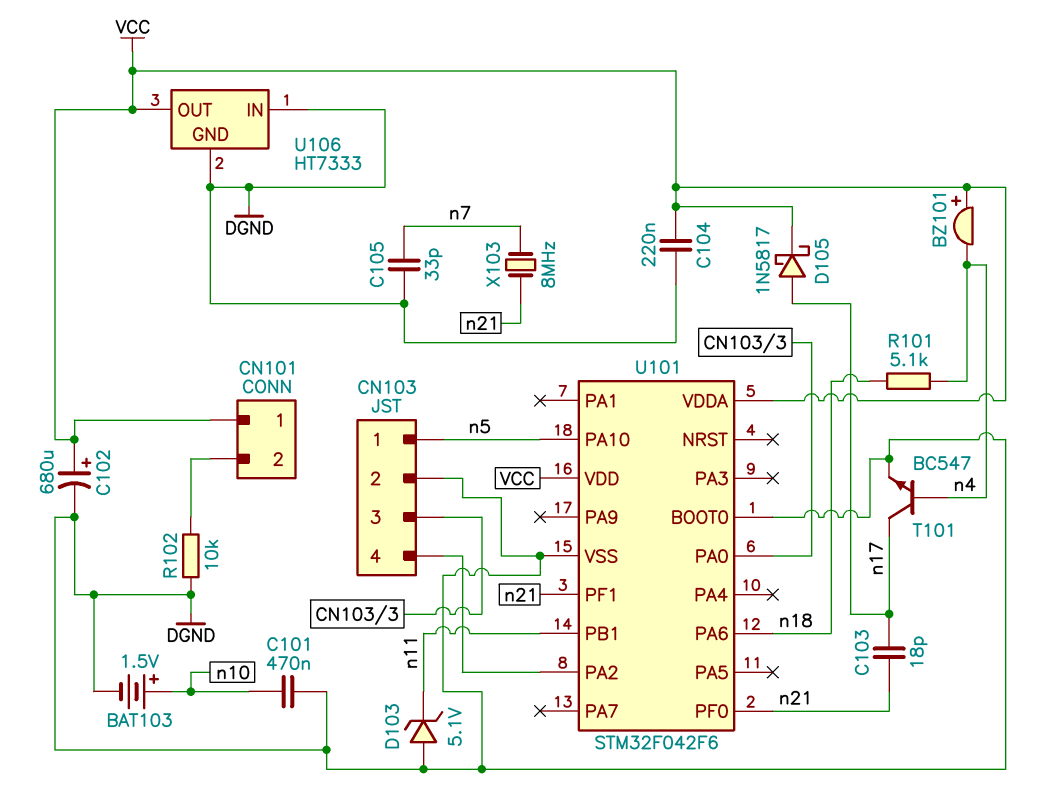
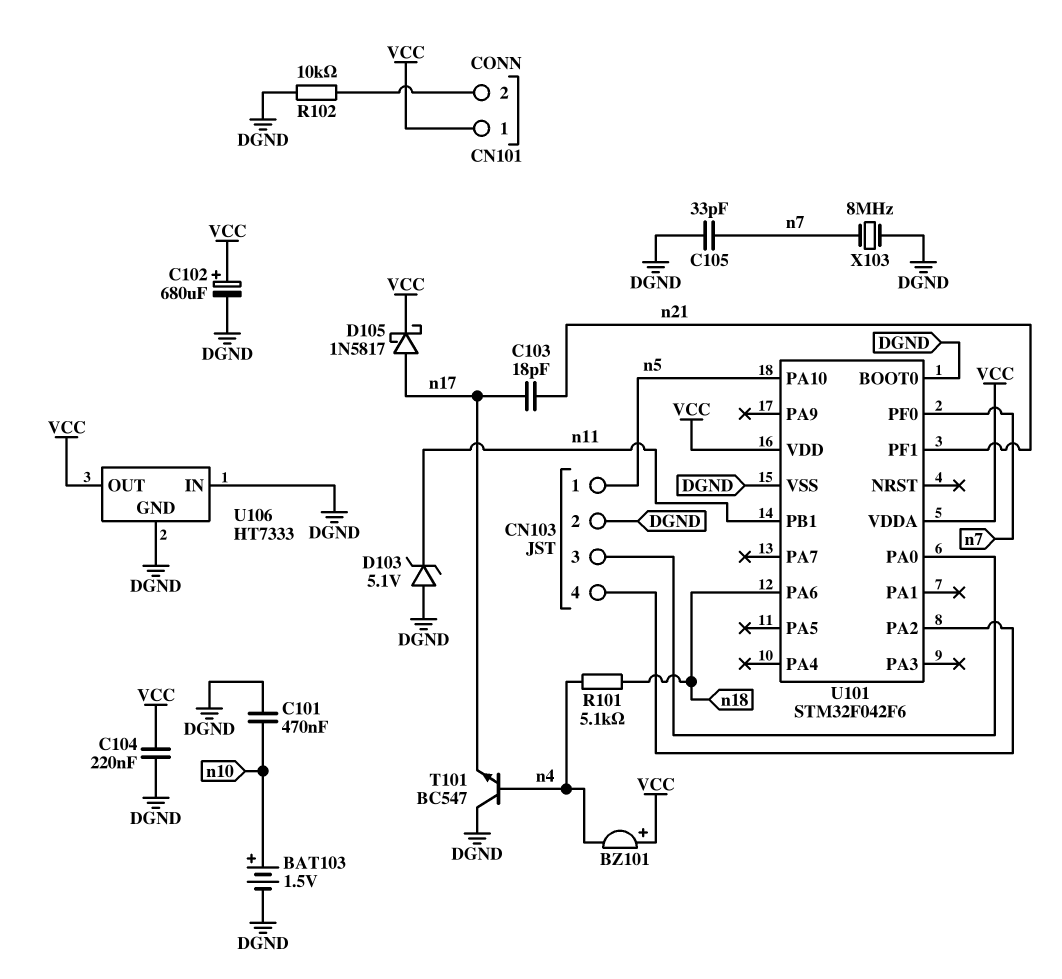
T101: NPN BC547 (B n4, C n17, E DGND) -> NPN BC547 (B n4, C DGND, E n17)
U101 pin PF0: n21 -> n7
X103: 8MHz (n7, n21) -> 8MHz (DGND, n7)

